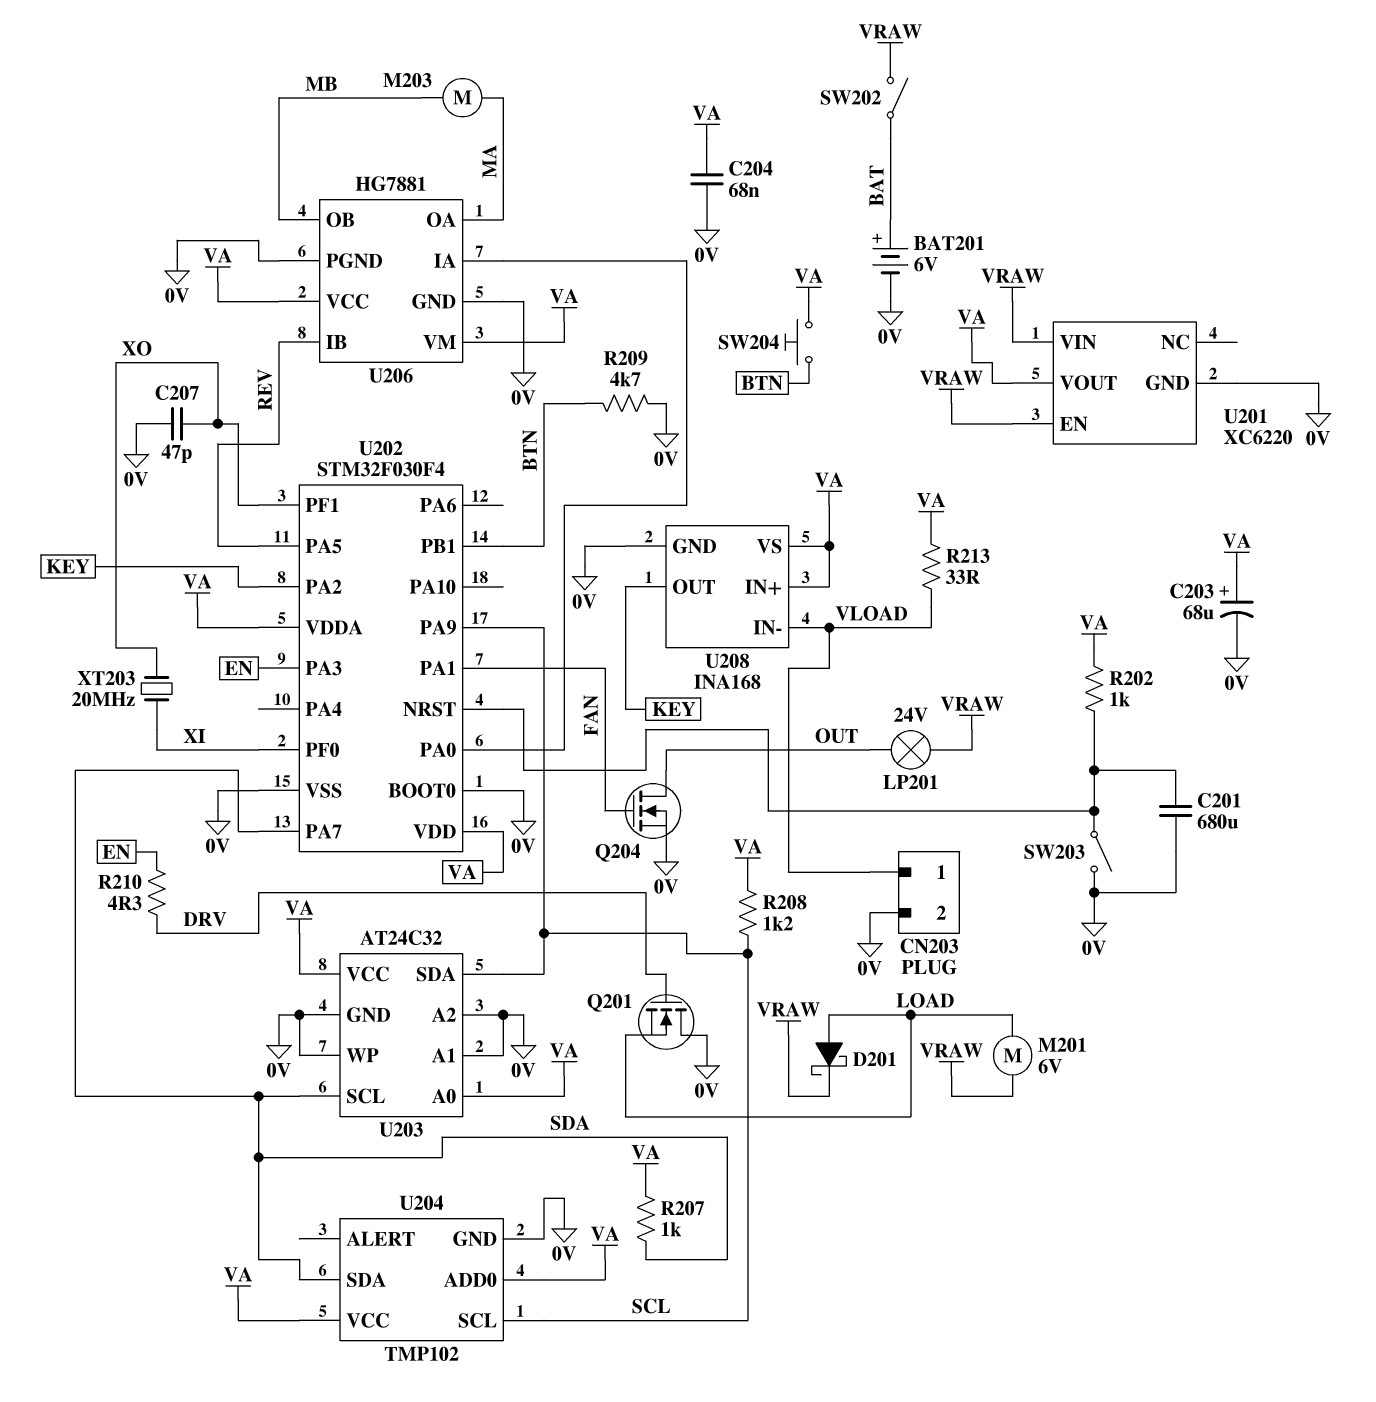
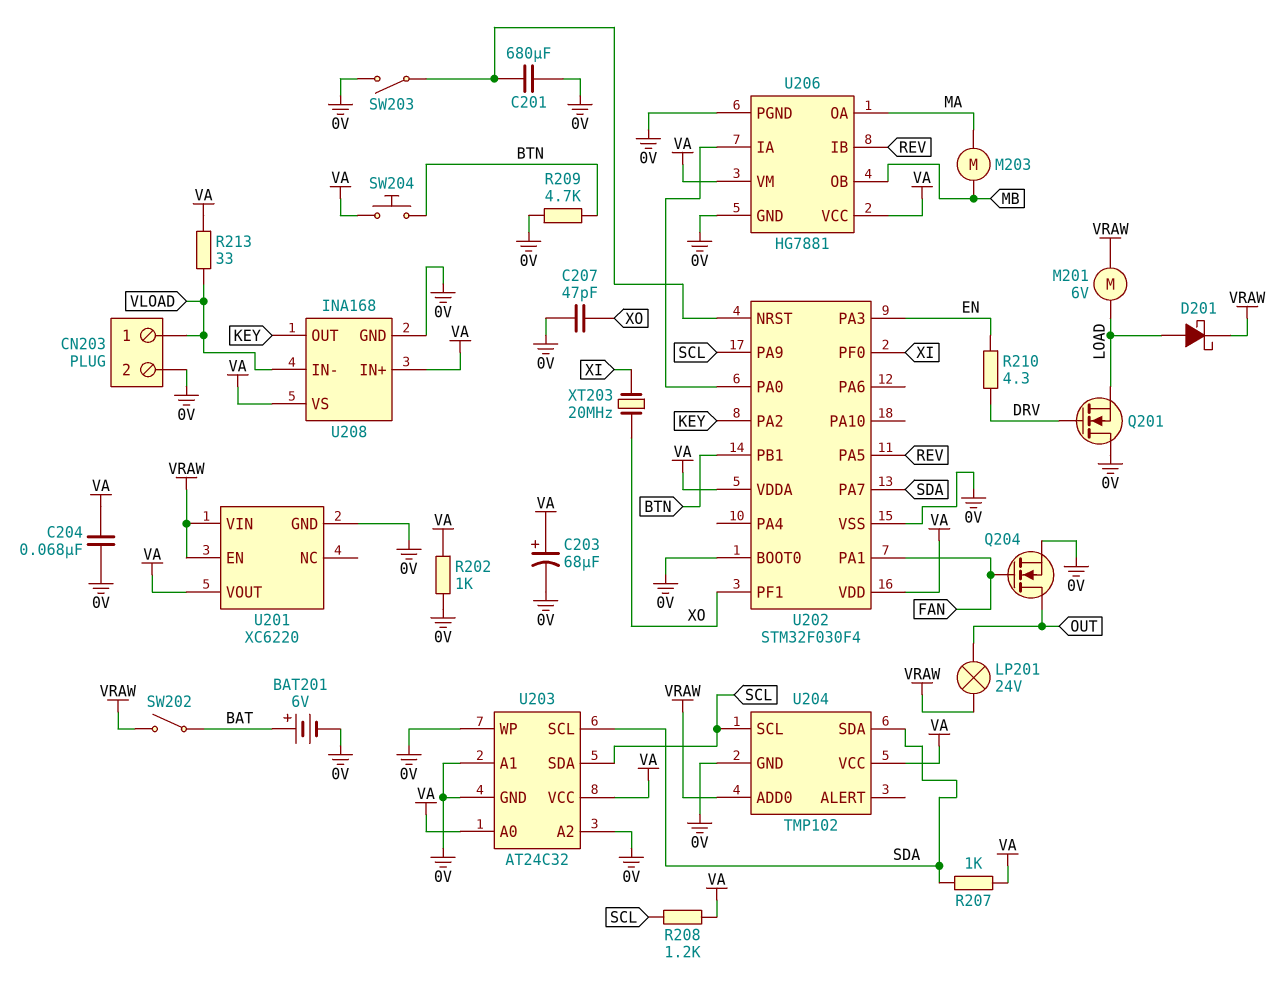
R202: 1k (U202/NRST, VA) -> 1k (0V, VA)
U204 pin ADD0: VA -> VRAW

